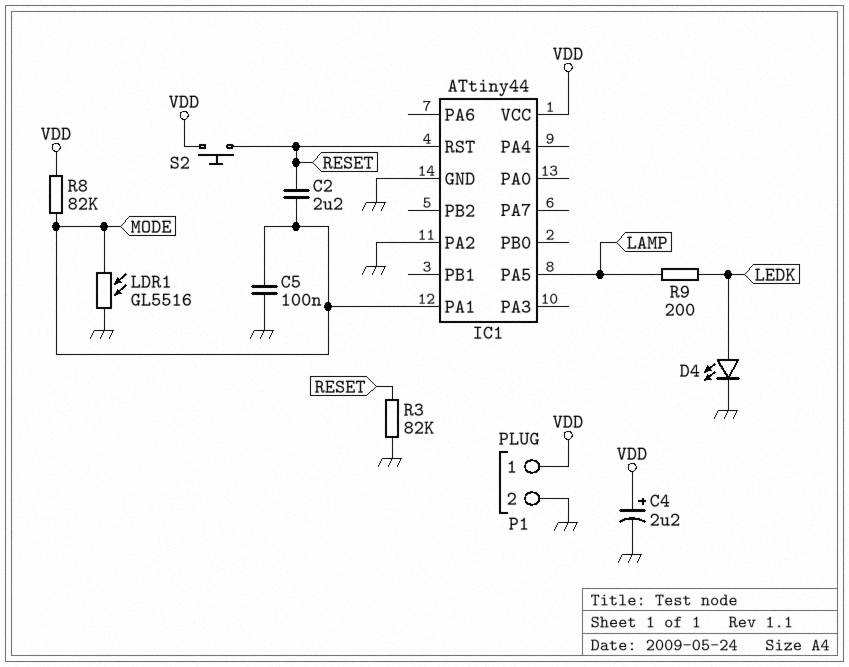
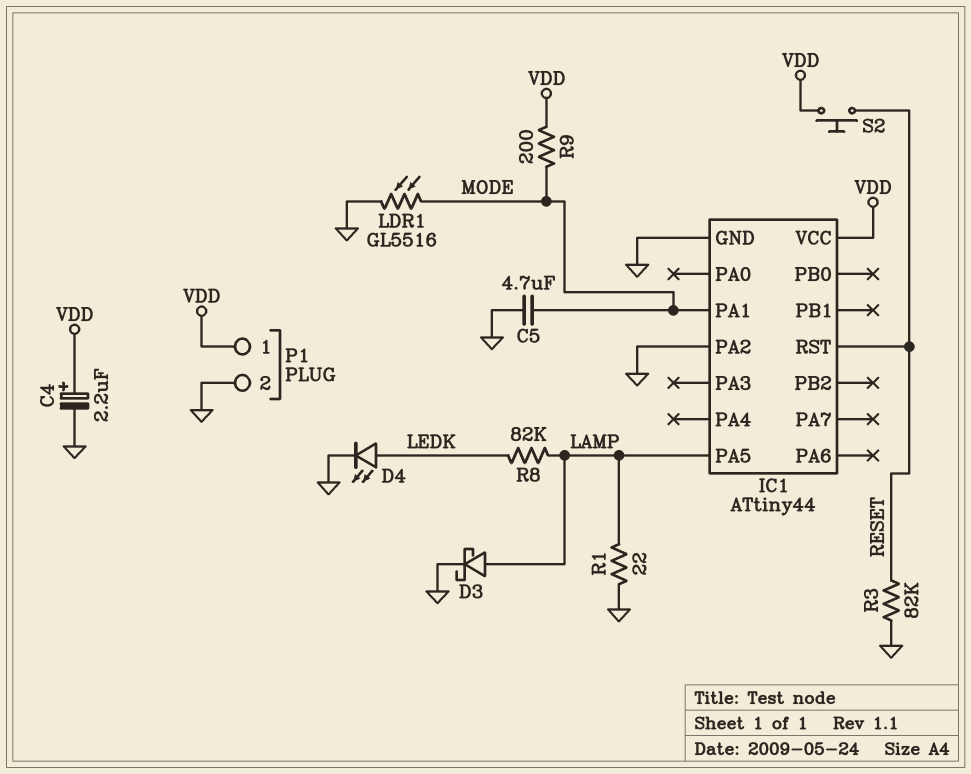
C2: 2.2uF (MODE, RESET) -> none
C5: 100nF (GND, MODE) -> 4.7uF (GND, MODE)
D3: none -> schottky (A LAMP, K GND)
R1: none -> 22 (GND, LAMP)
R8: 82k (MODE, VDD) -> 82k (LAMP, LEDK)
R9: 200 (LAMP, LEDK) -> 200 (MODE, VDD)

